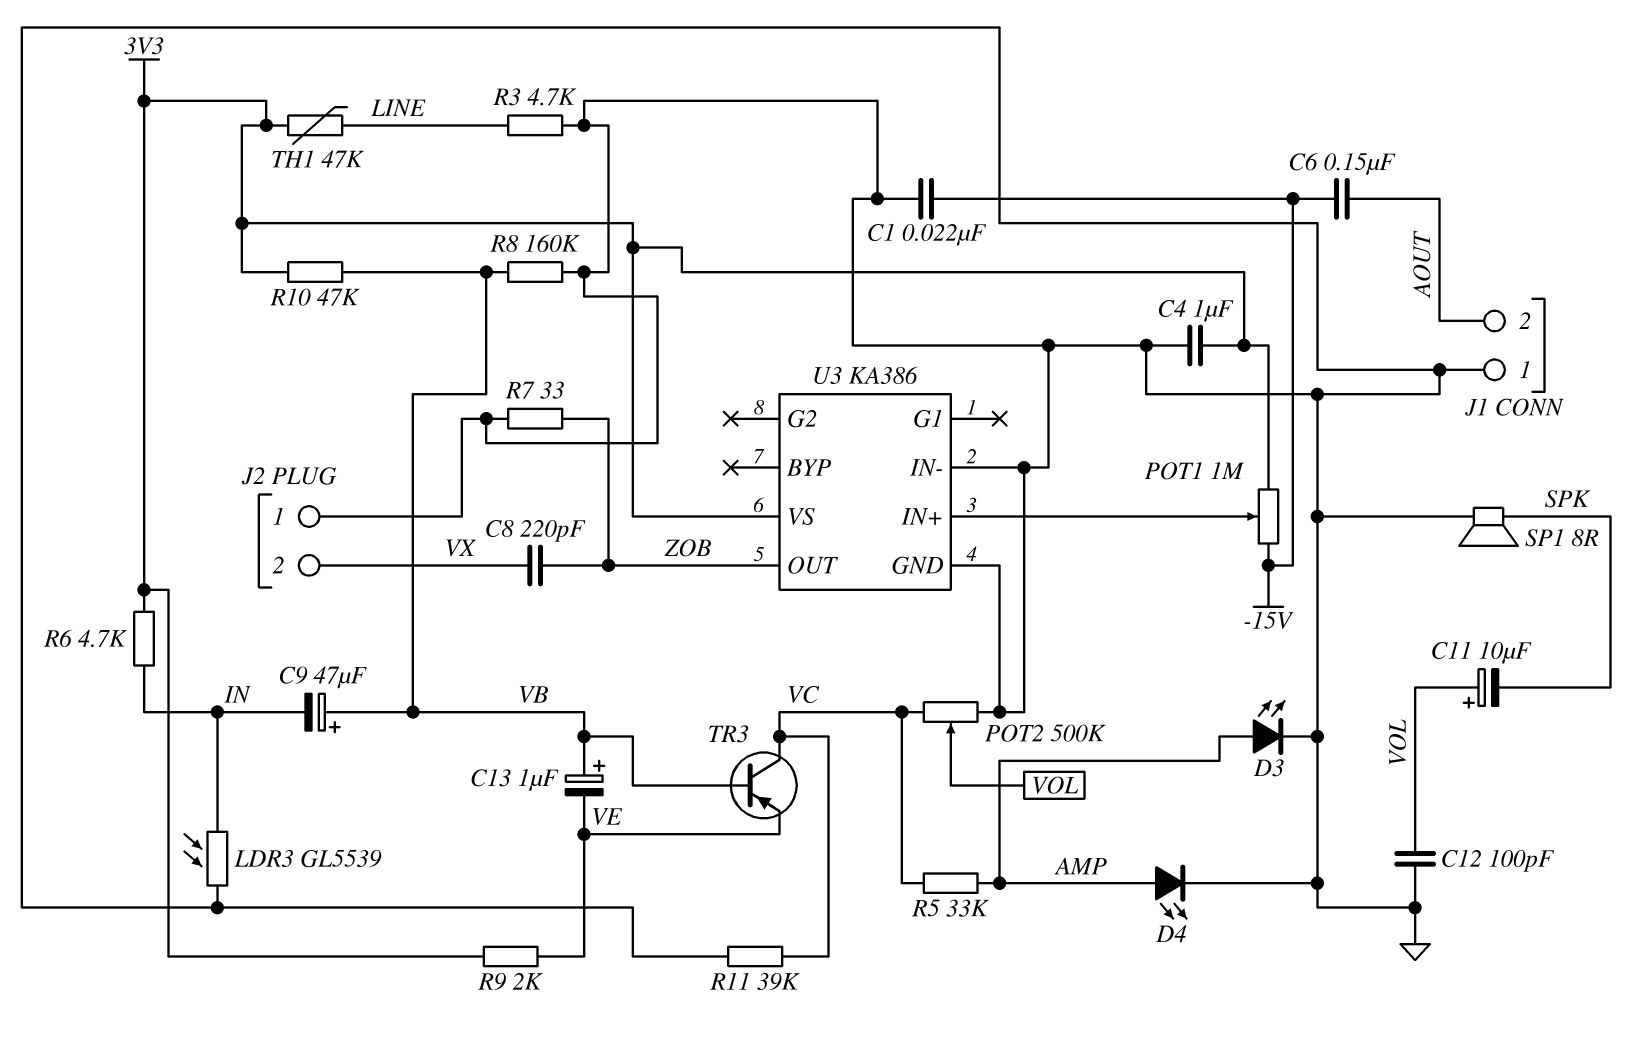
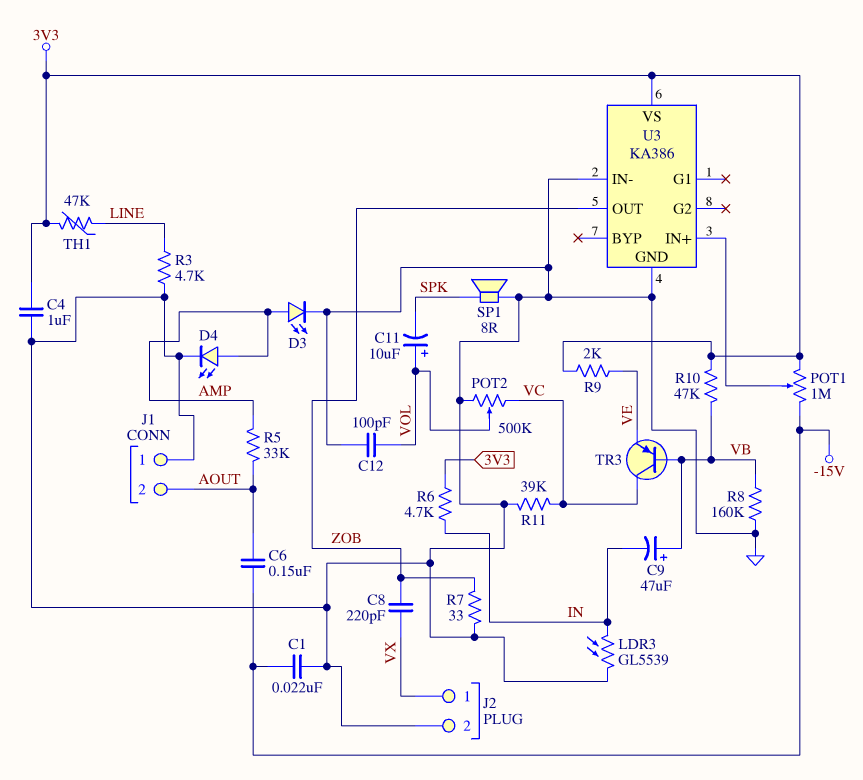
C13: 1uF (plus VB, minus VE) -> none
J2 pin 1: GND -> VX
J2 pin 2: VX -> GND
R5: 33k (AMP, VC) -> 33k (AMP, AOUT)

